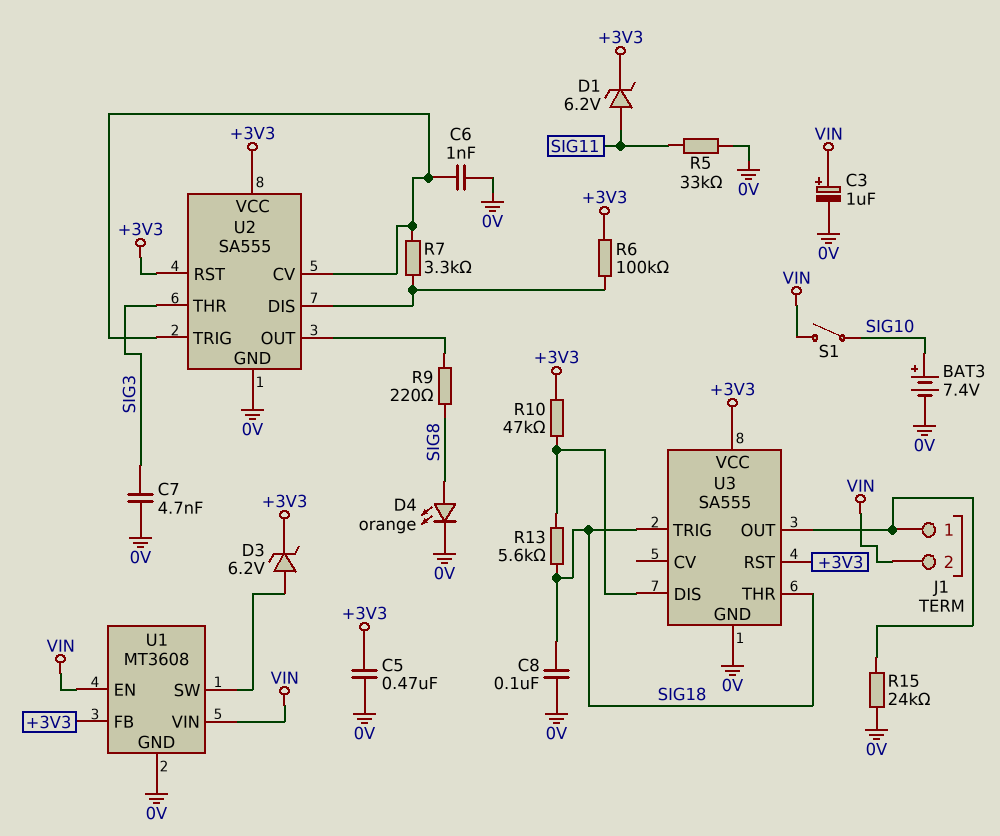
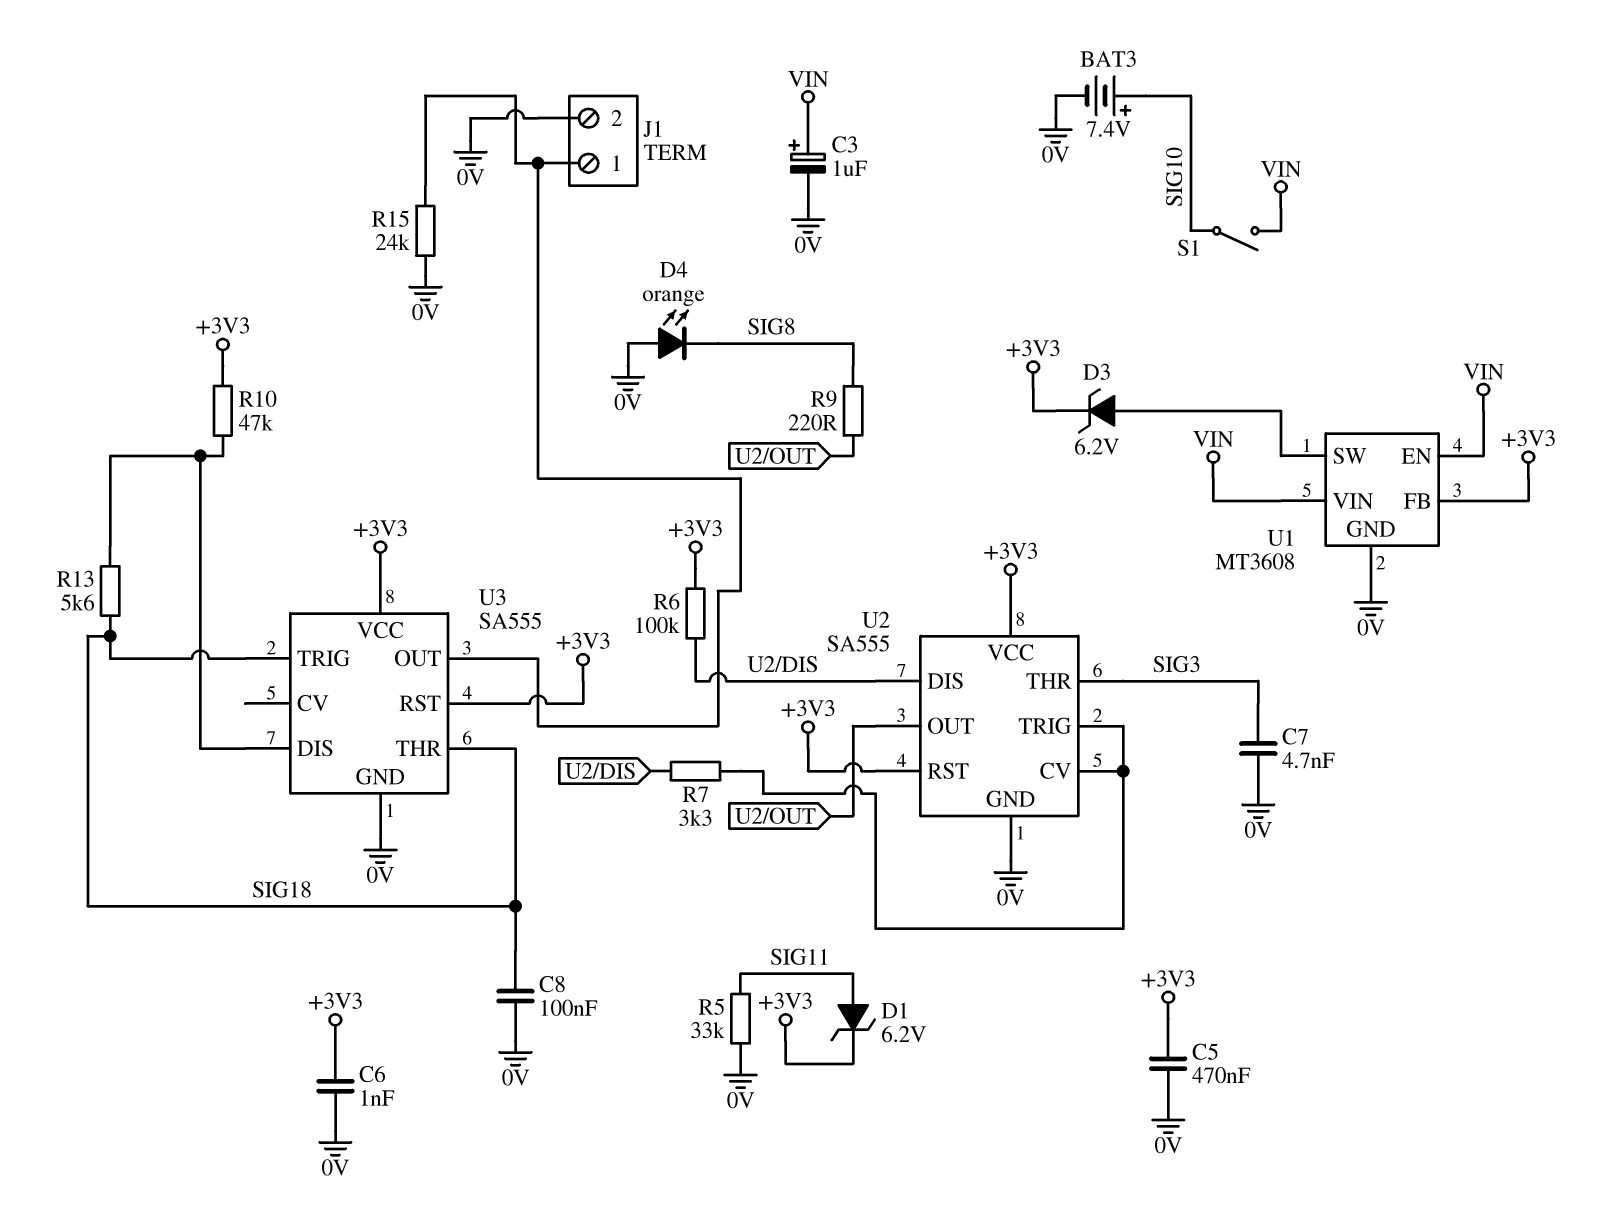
C6: 1nF (0V, U2/CV) -> 1nF (+3V3, 0V)
D4: LED orange (A SIG8, K 0V) -> LED orange (A 0V, K SIG8)
J1 pin 2: VIN -> 0V

